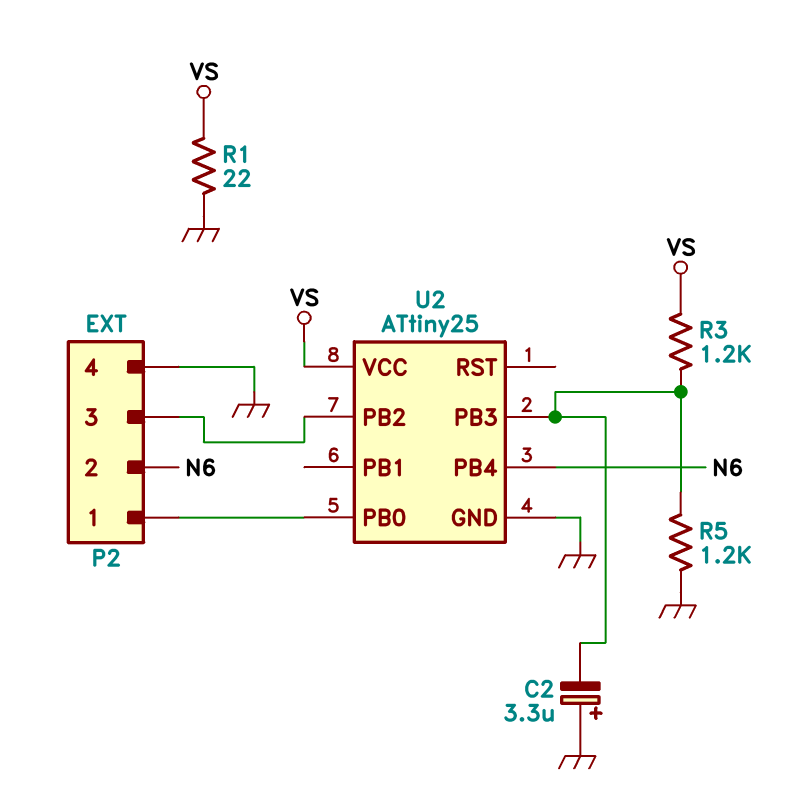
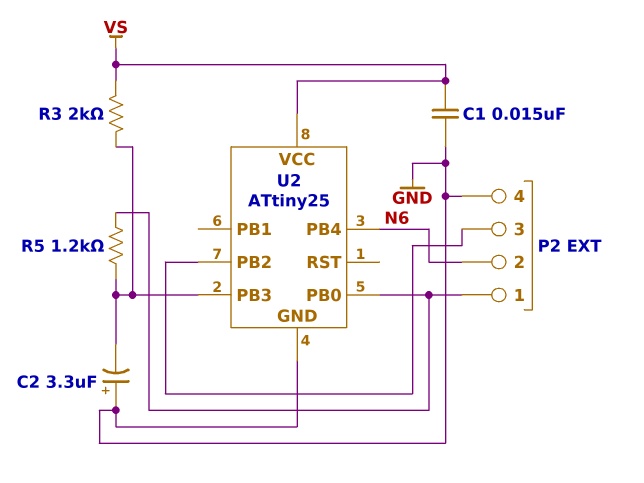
C1: none -> 15nF (GND, VS)
R1: 22 (GND, VS) -> none
R3: 1.2k (U2/PB3, VS) -> 2k (U2/PB3, VS)
R5: 1.2k (GND, U2/PB3) -> 1.2k (P2/1, U2/PB3)

